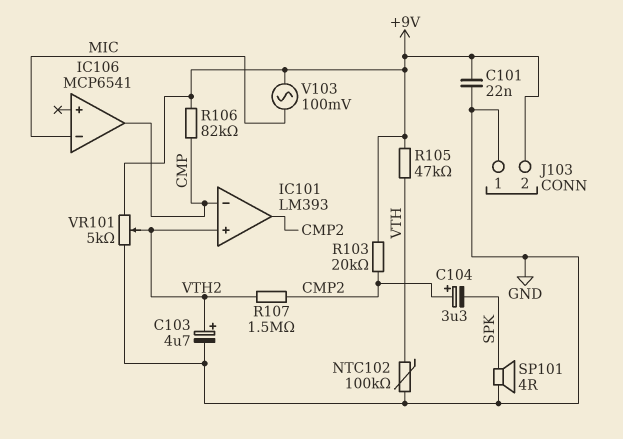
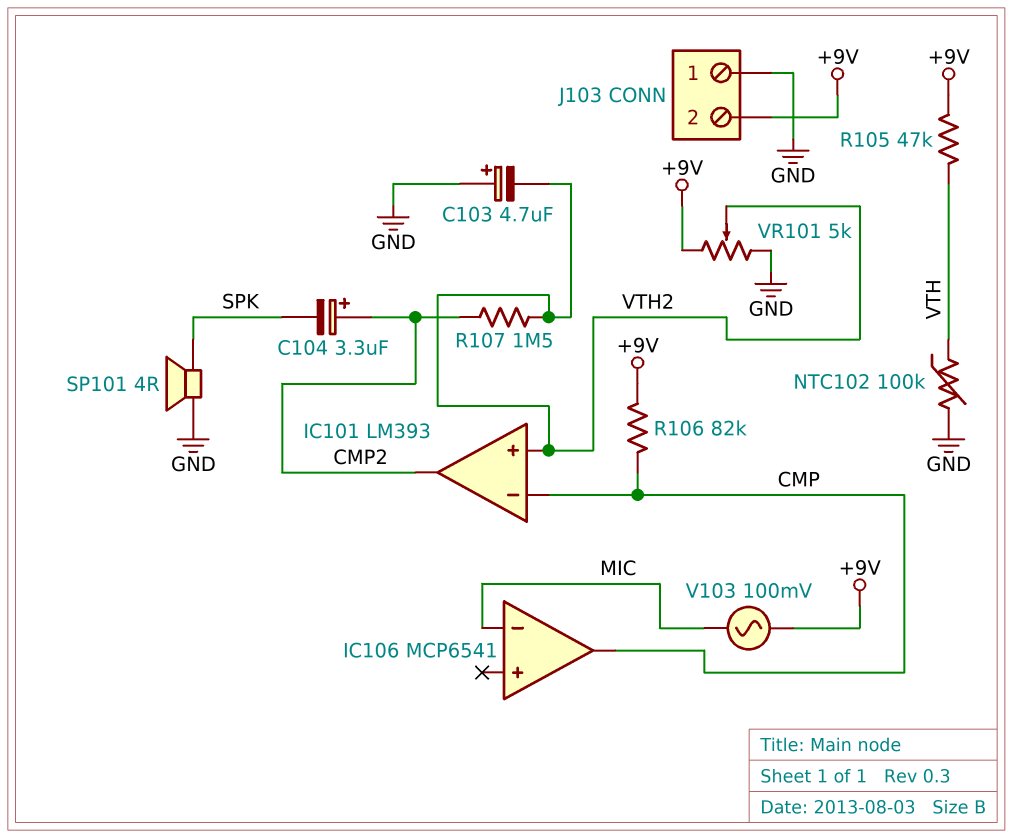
C101: 22nF (+9V, GND) -> none
C103: 4.7uF (plus VTH2, minus GND) -> 4.7uF (plus GND, minus VTH2)
R103: 20k (+9V, CMP2) -> none

